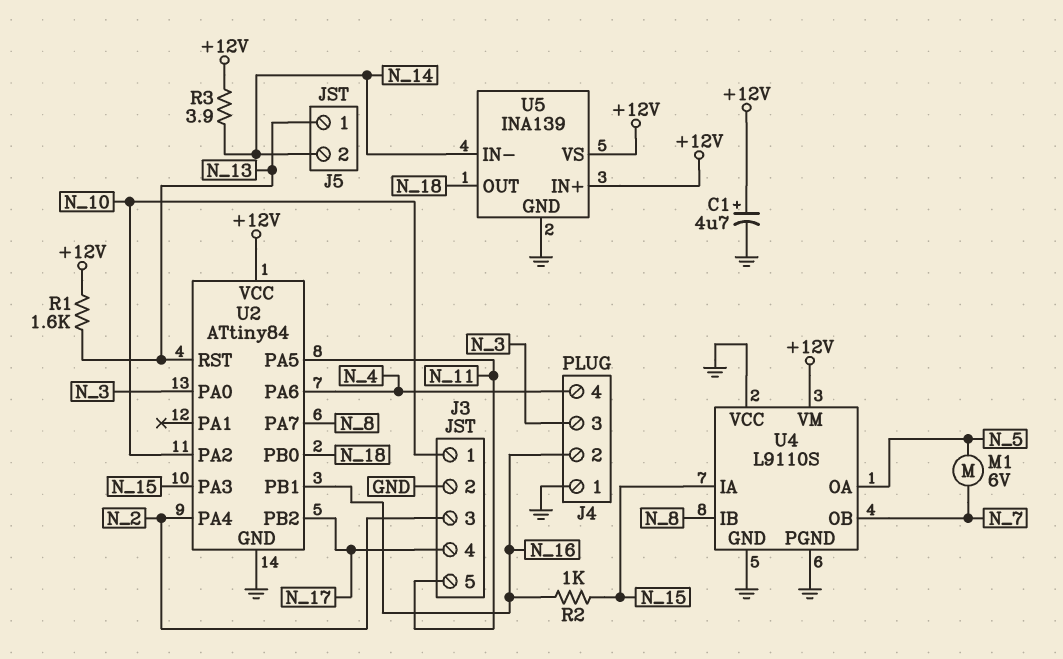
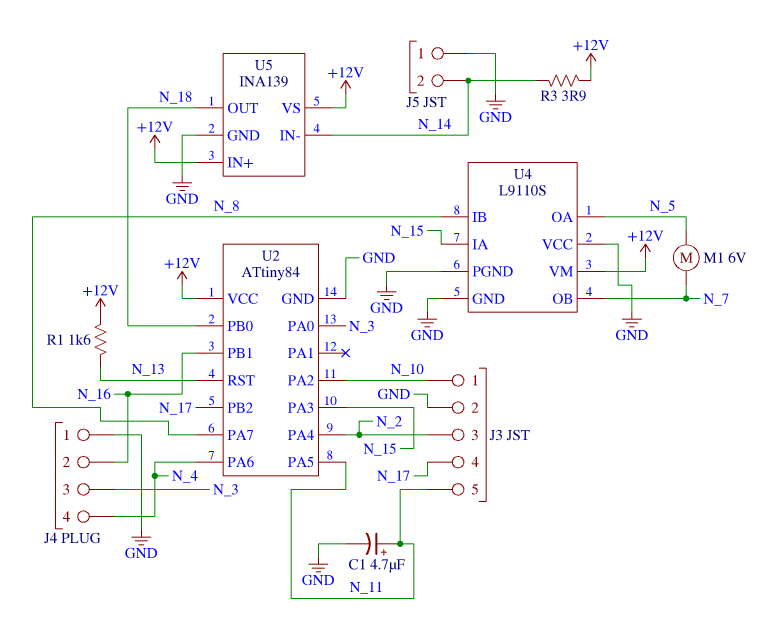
C1: 4.7uF (plus +12V, minus GND) -> 4.7uF (plus N_11, minus GND)
J5 pin 1: N_13 -> GND
R2: 1k (N_15, N_16) -> none

